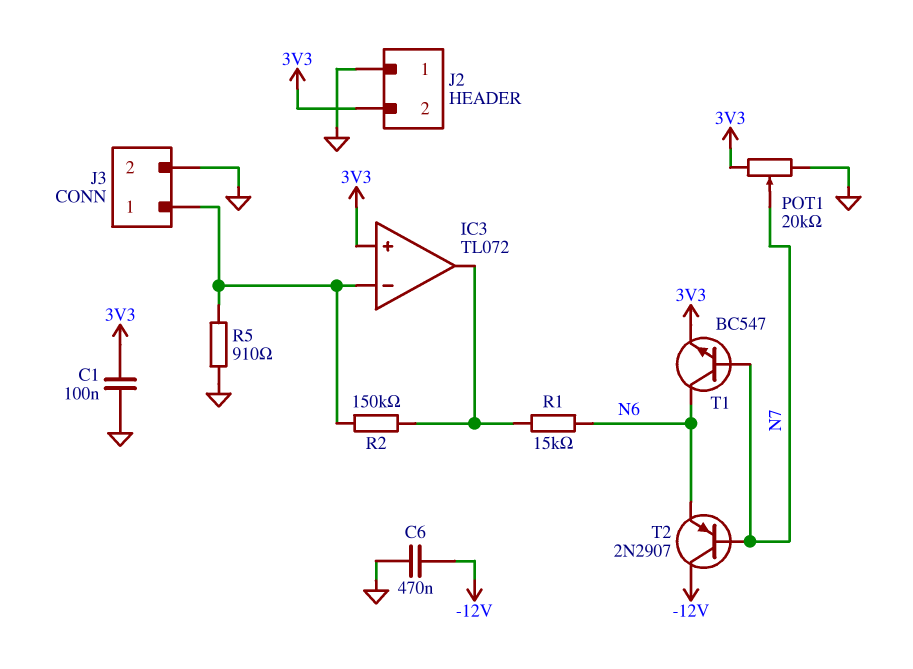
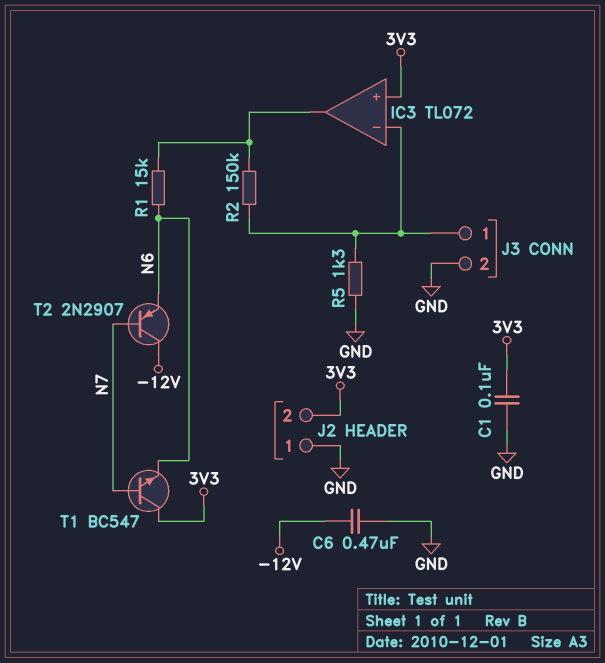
POT1: 20k (3V3, GND, wiper N7) -> none
R5: 910 (GND, IC3/in-) -> 1.3k (GND, IC3/in-)
T1: NPN BC547 (B N7, C N6, E 3V3) -> NPN BC547 (B N7, C 3V3, E N6)

